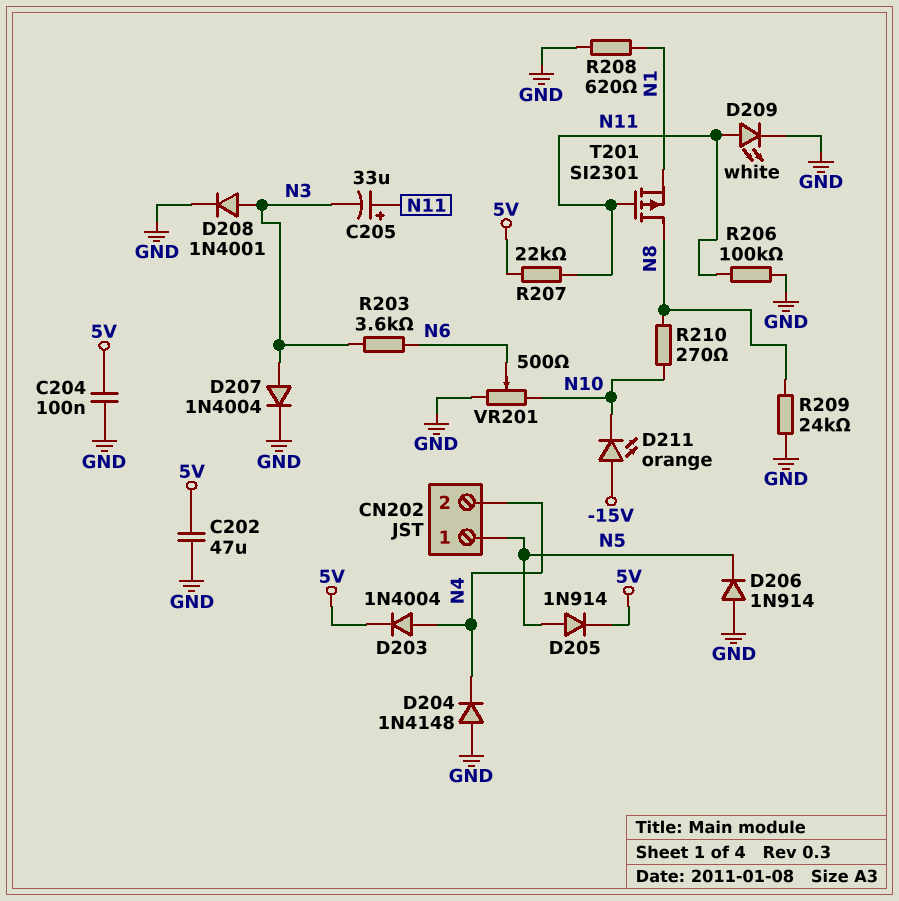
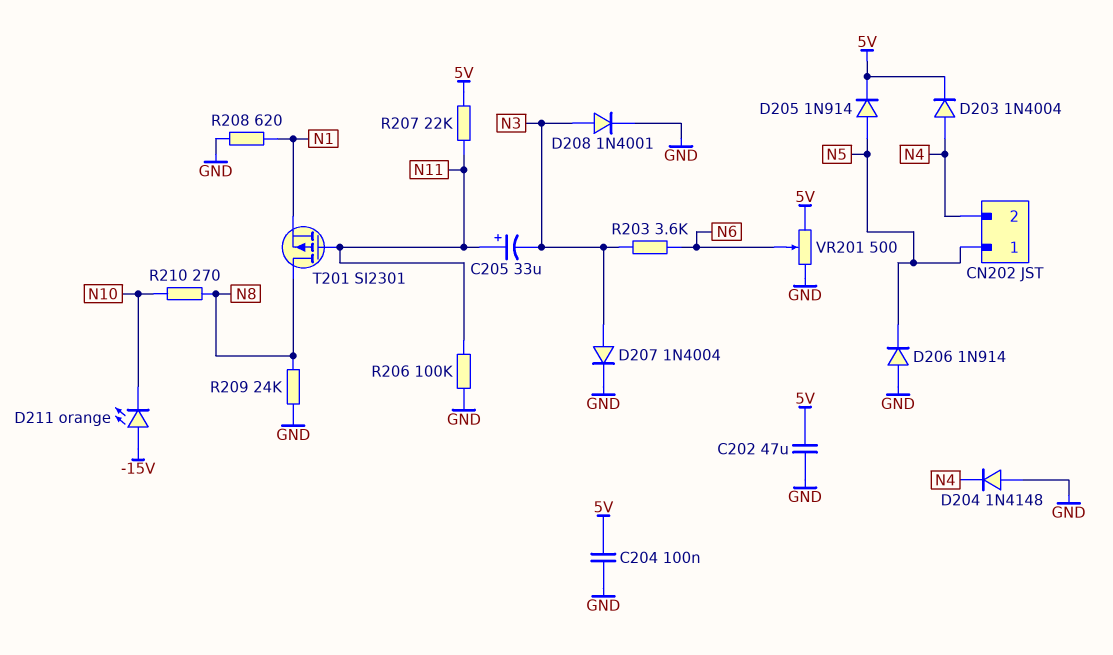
D209: LED white (A N11, K GND) -> none
VR201: 500 (GND, N10, wiper N6) -> 500 (5V, GND, wiper N6)

